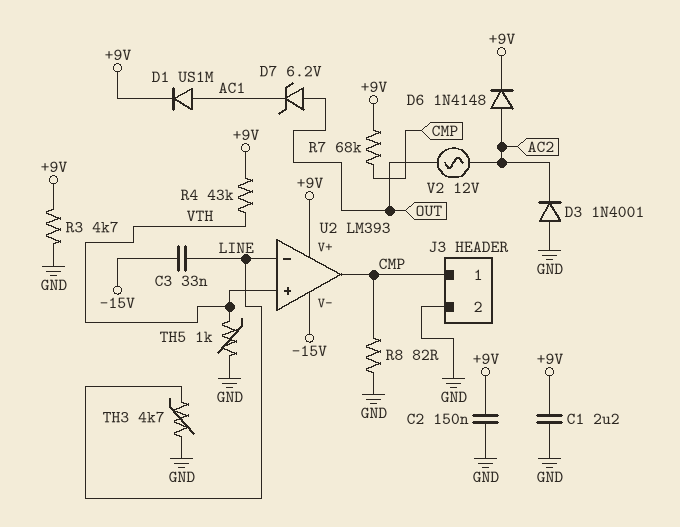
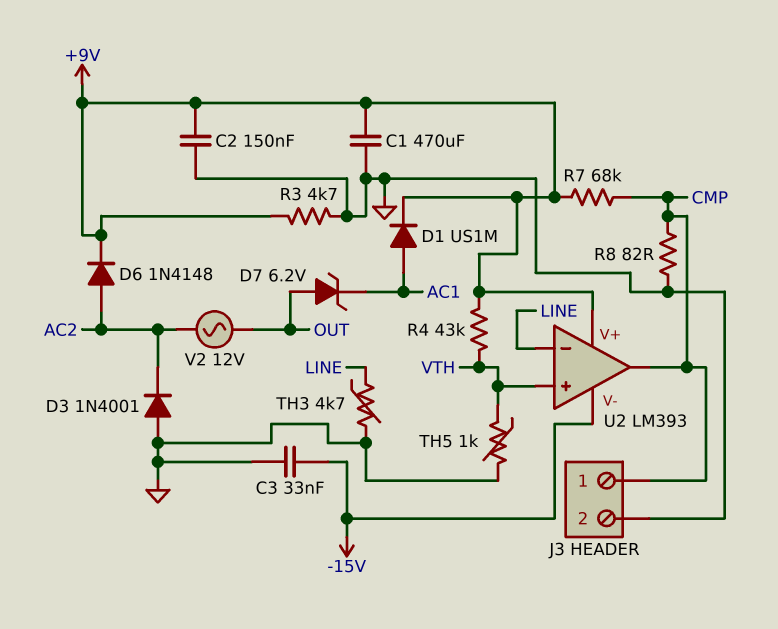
C1: 2.2uF (+9V, GND) -> 470uF (+9V, GND)
C3: 33nF (-15V, LINE) -> 33nF (-15V, GND)

